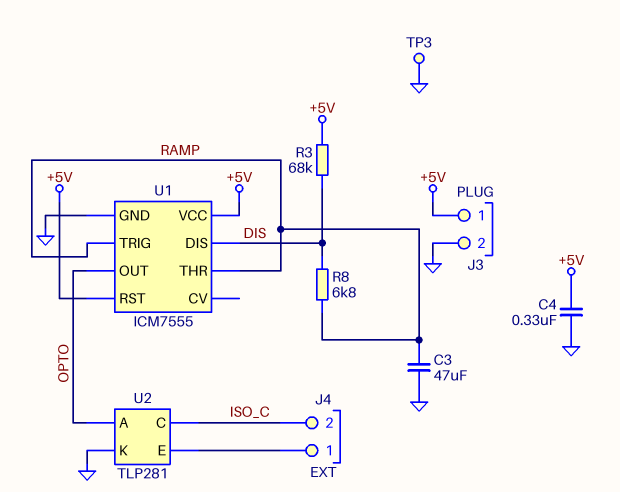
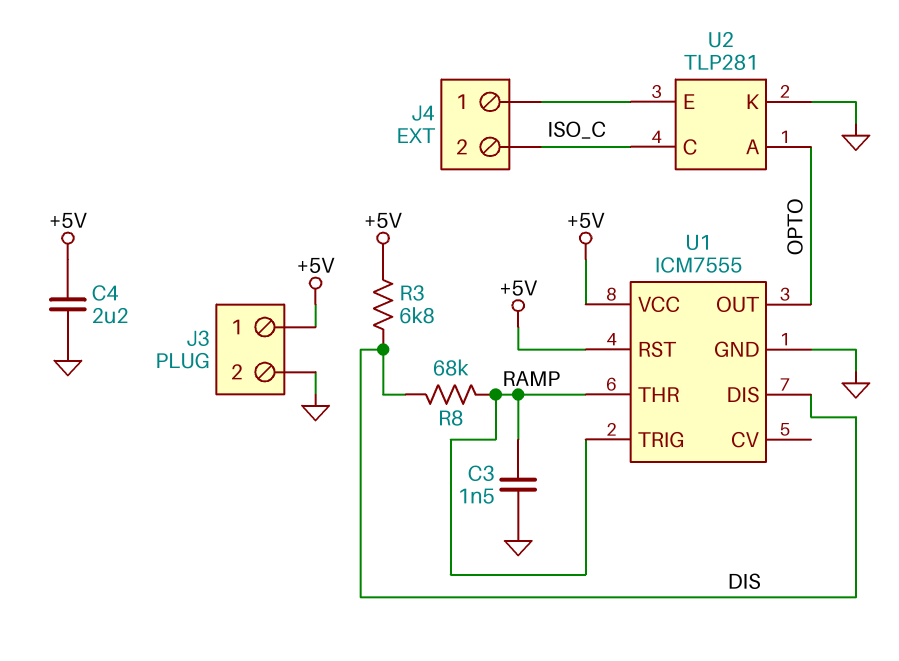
C3: 47uF (GND, RAMP) -> 1.5nF (GND, RAMP)
C4: 330nF (+5V, GND) -> 2.2uF (+5V, GND)
R3: 68k (+5V, DIS) -> 6.8k (+5V, DIS)
R8: 6.8k (DIS, RAMP) -> 68k (DIS, RAMP)
TP3: test point (GND) -> none

